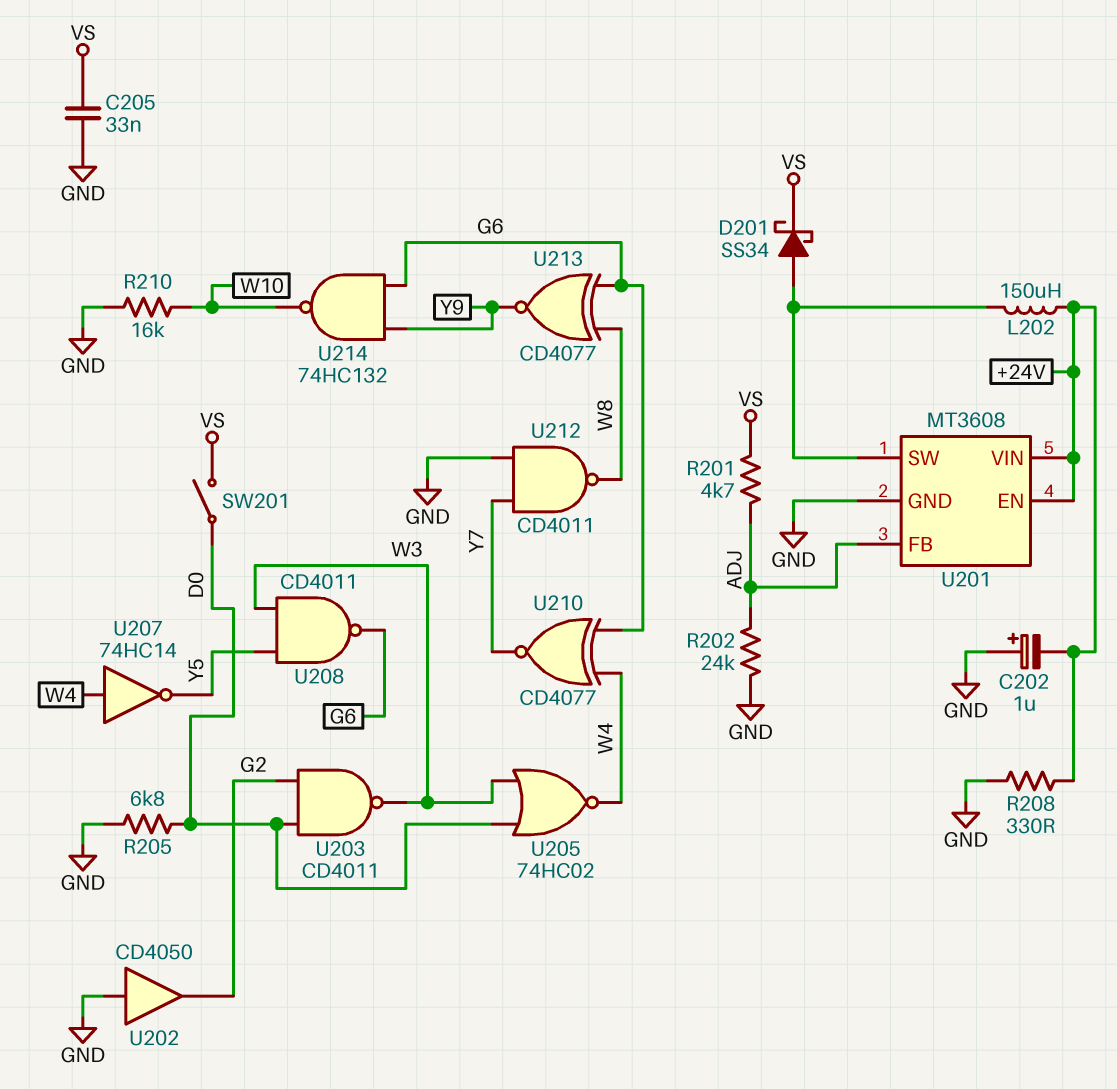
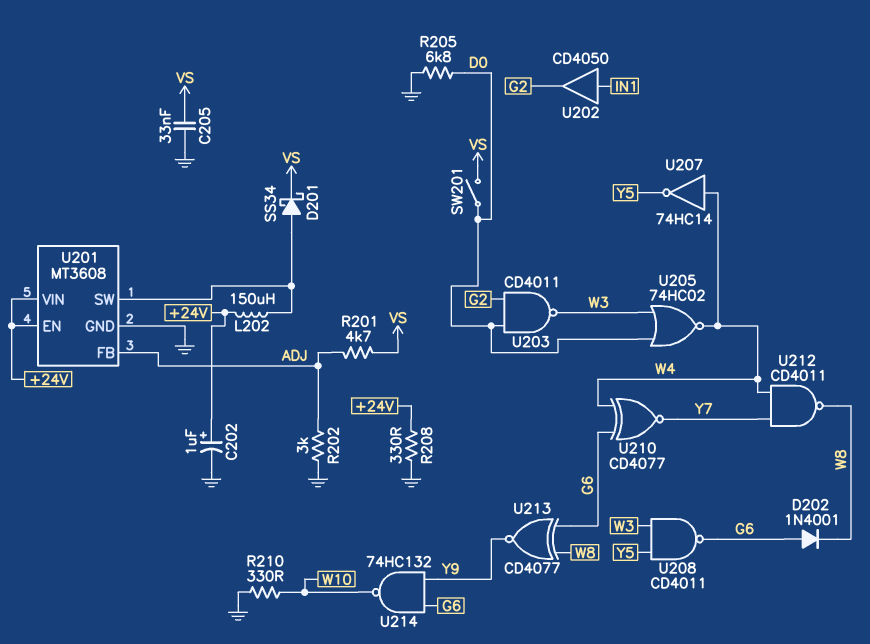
C202: 1uF (plus GND, minus +24V) -> 1uF (plus +24V, minus GND)
D202: none -> diode 1N4001 (A G6, K W8)
R202: 24k (ADJ, GND) -> 3k (ADJ, GND)
R210: 16k (GND, W10) -> 330 (GND, W10)
U202: buffer CD4050 (in GND, out G2) -> buffer CD4050 (in IN1, out G2)
U212: NAND CD4011 (in GND, in Y7, out W8) -> NAND CD4011 (in W4, in Y7, out W8)

